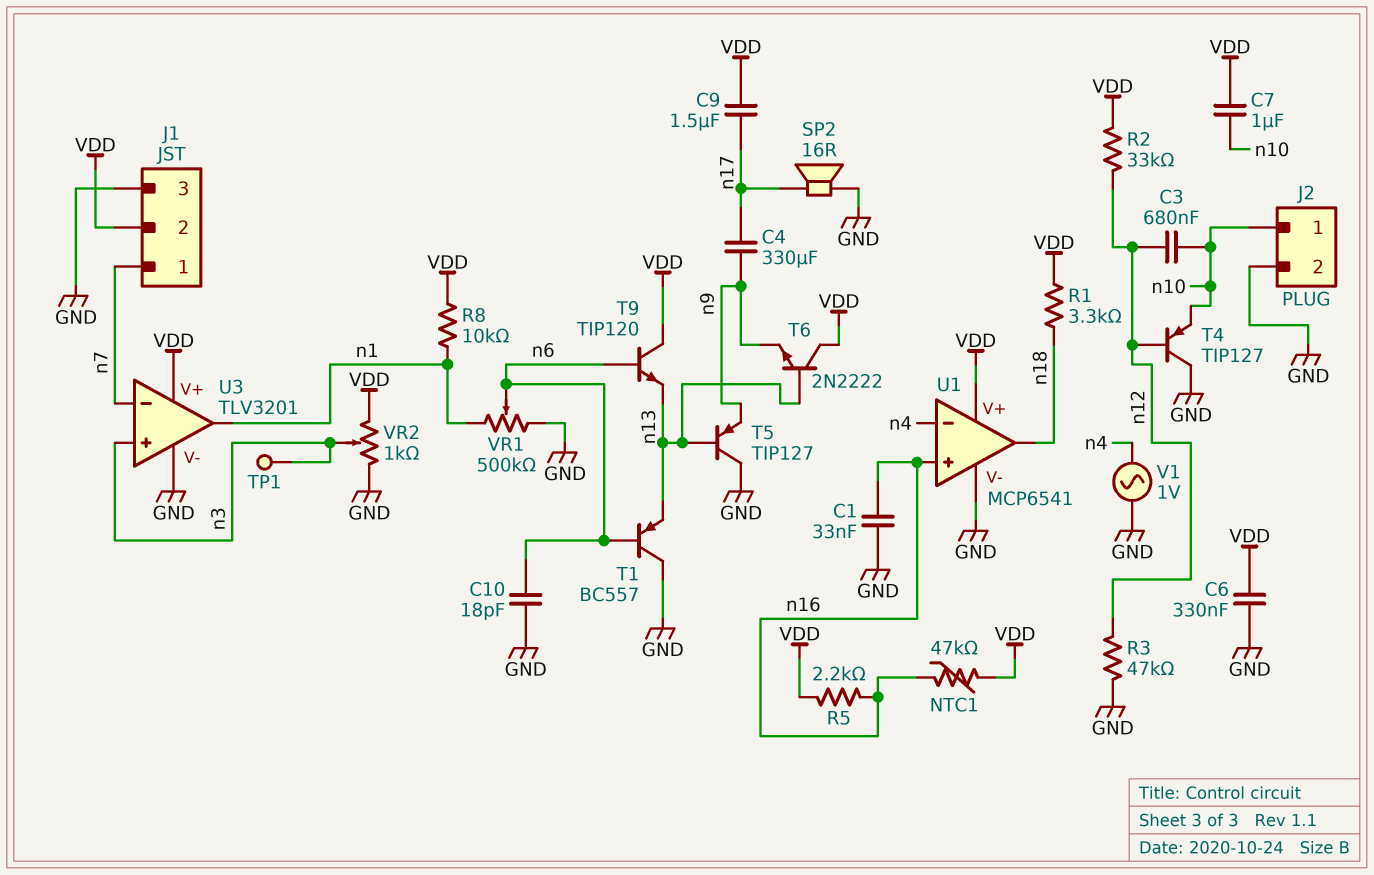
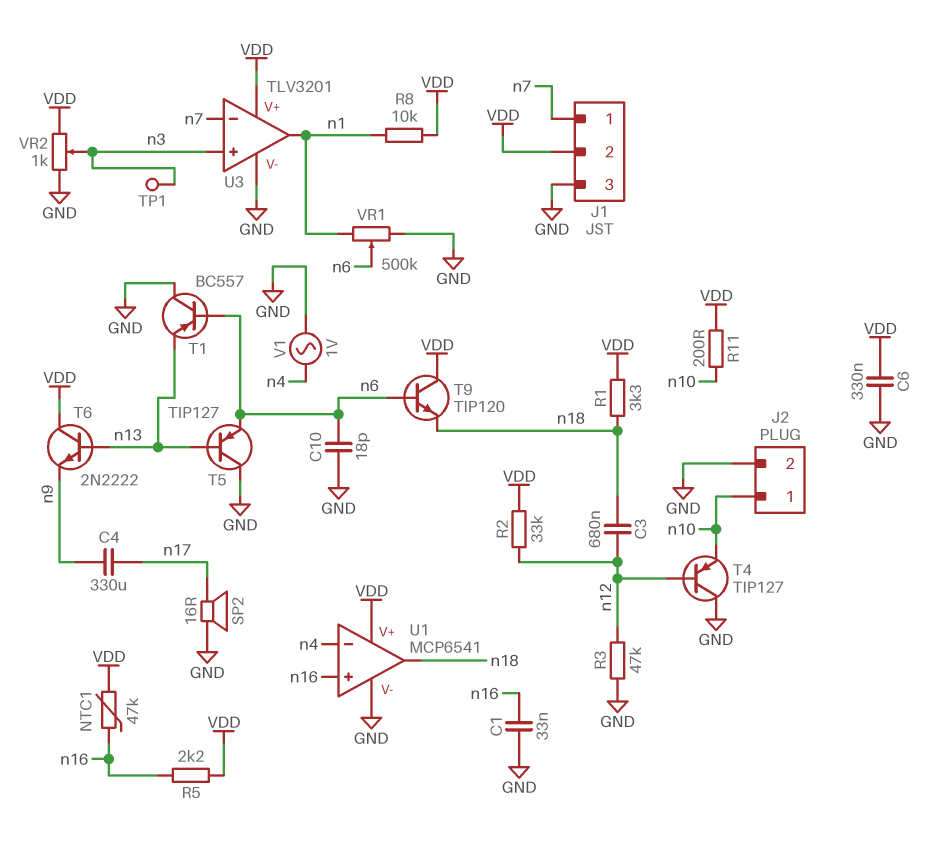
C3: 680nF (n10, n12) -> 680nF (n12, n18)
C7: 1uF (VDD, n10) -> none
C9: 1.5uF (VDD, n17) -> none
R11: none -> 200 (VDD, n10)
T5: PNP TIP127 (B n13, C GND, E n9) -> PNP TIP127 (B n13, C GND, E n6)
T9: NPN TIP120 (B n6, C VDD, E n13) -> NPN TIP120 (B n6, C VDD, E n18)

